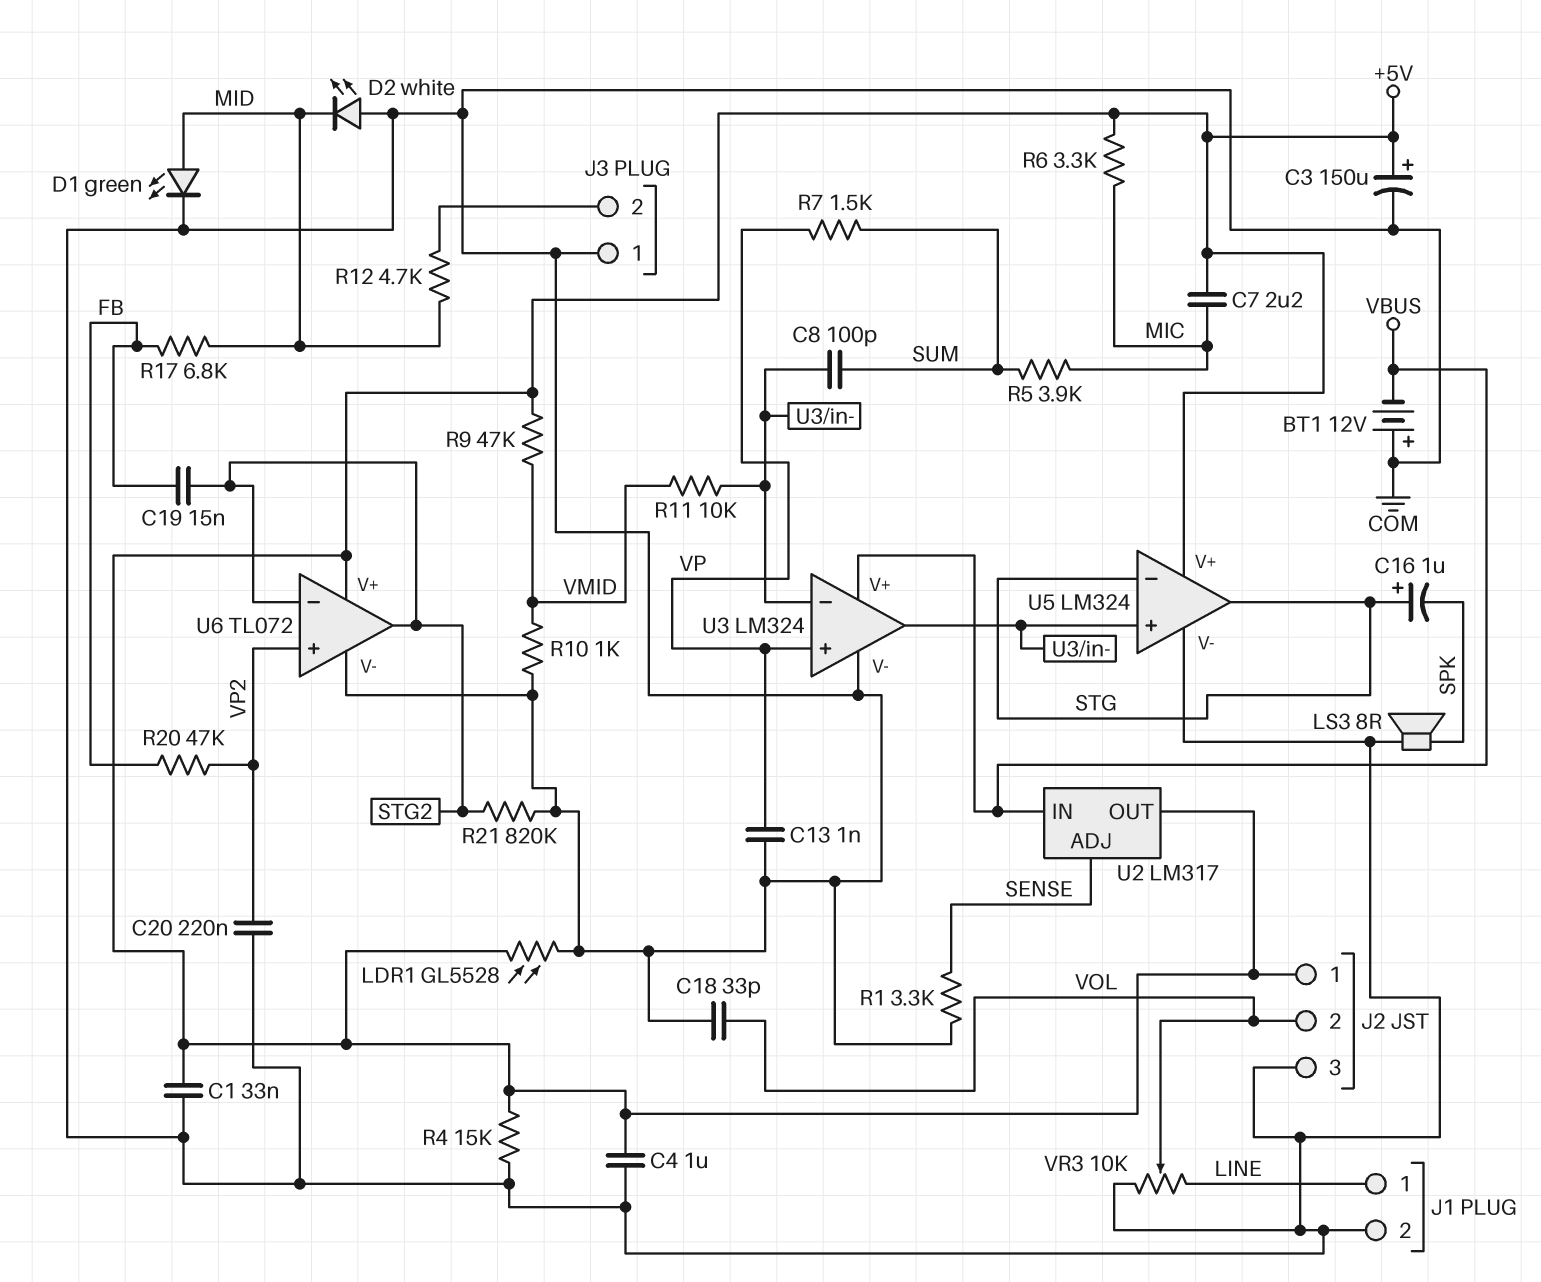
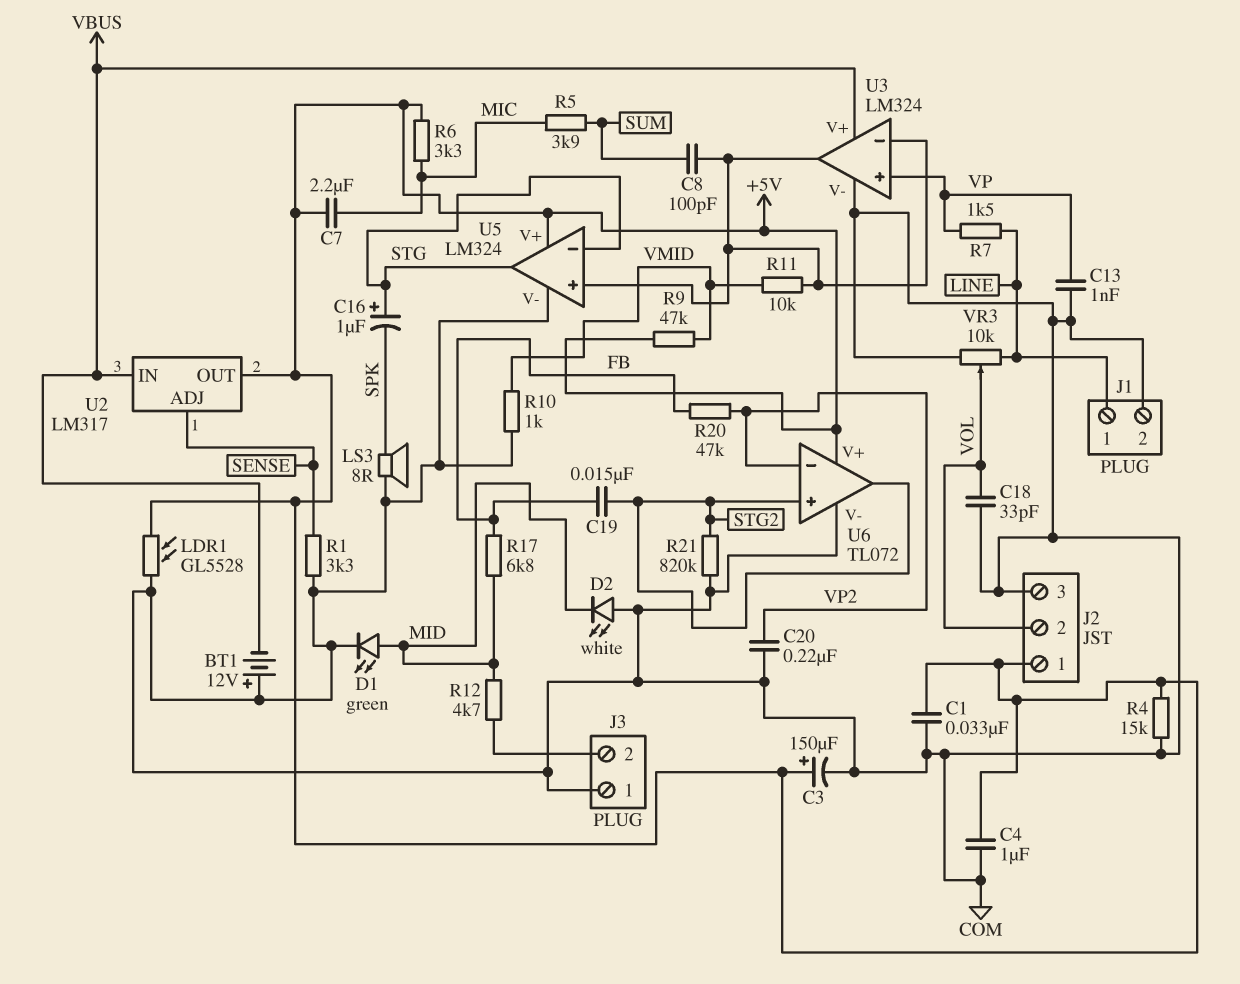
R7: 1.5k (SUM, VP) -> 1.5k (LINE, VP)
U6 pin in+: VP2 -> STG2
U6 pin in-: STG2 -> VP2

